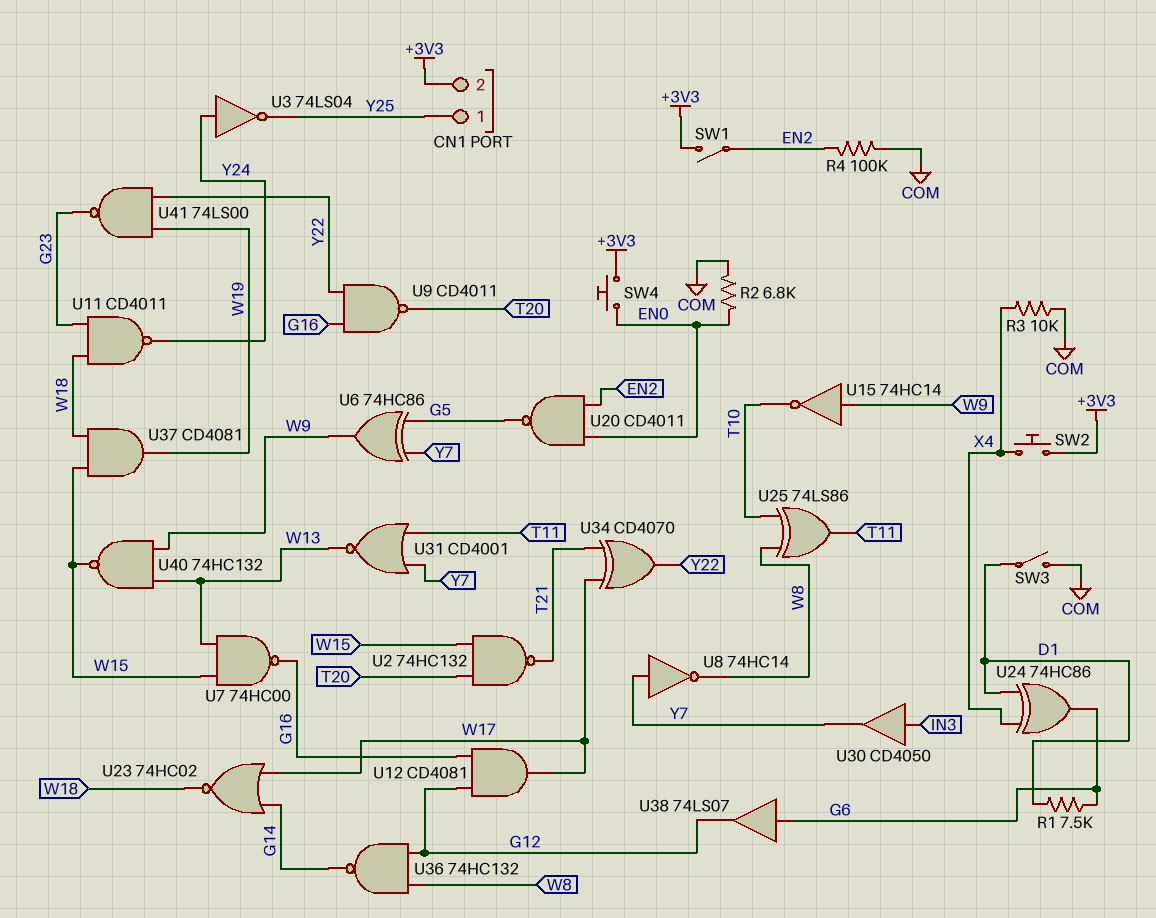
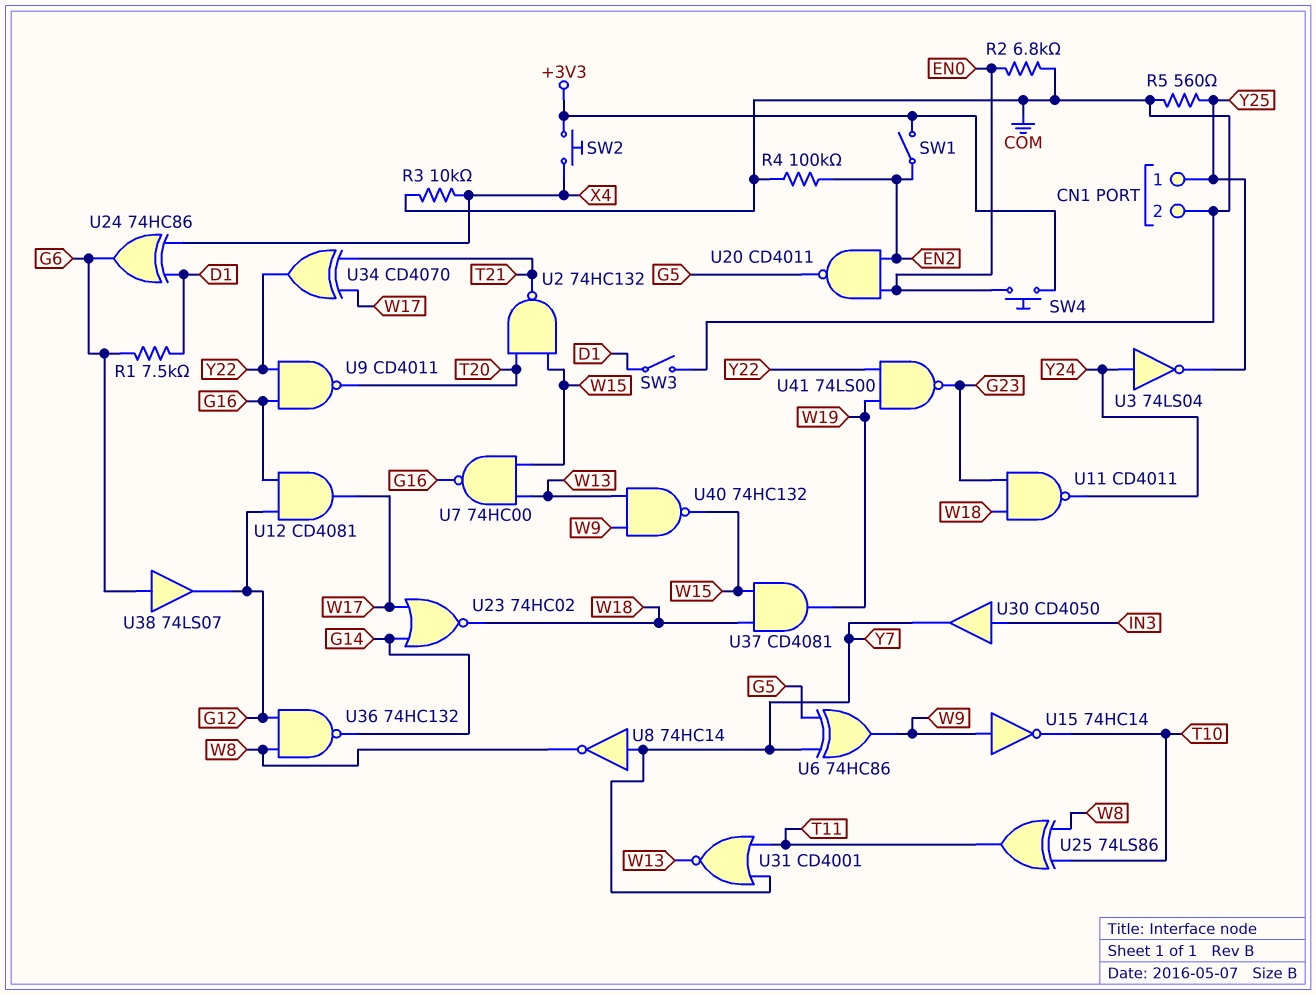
CN1 pin 2: +3V3 -> COM
R5: none -> 560 (COM, Y25)

